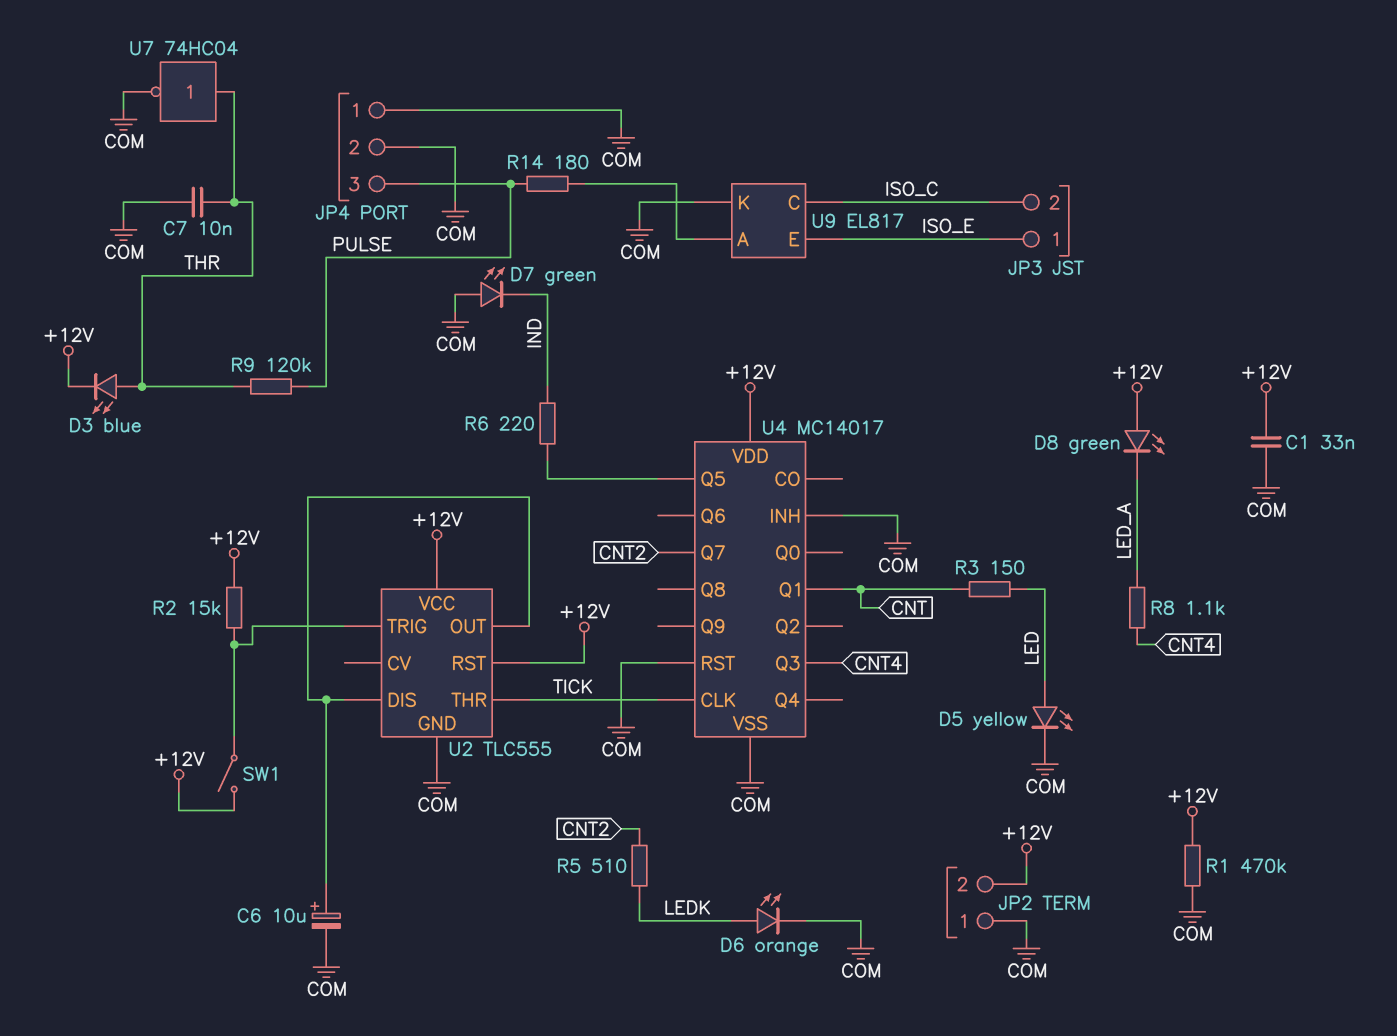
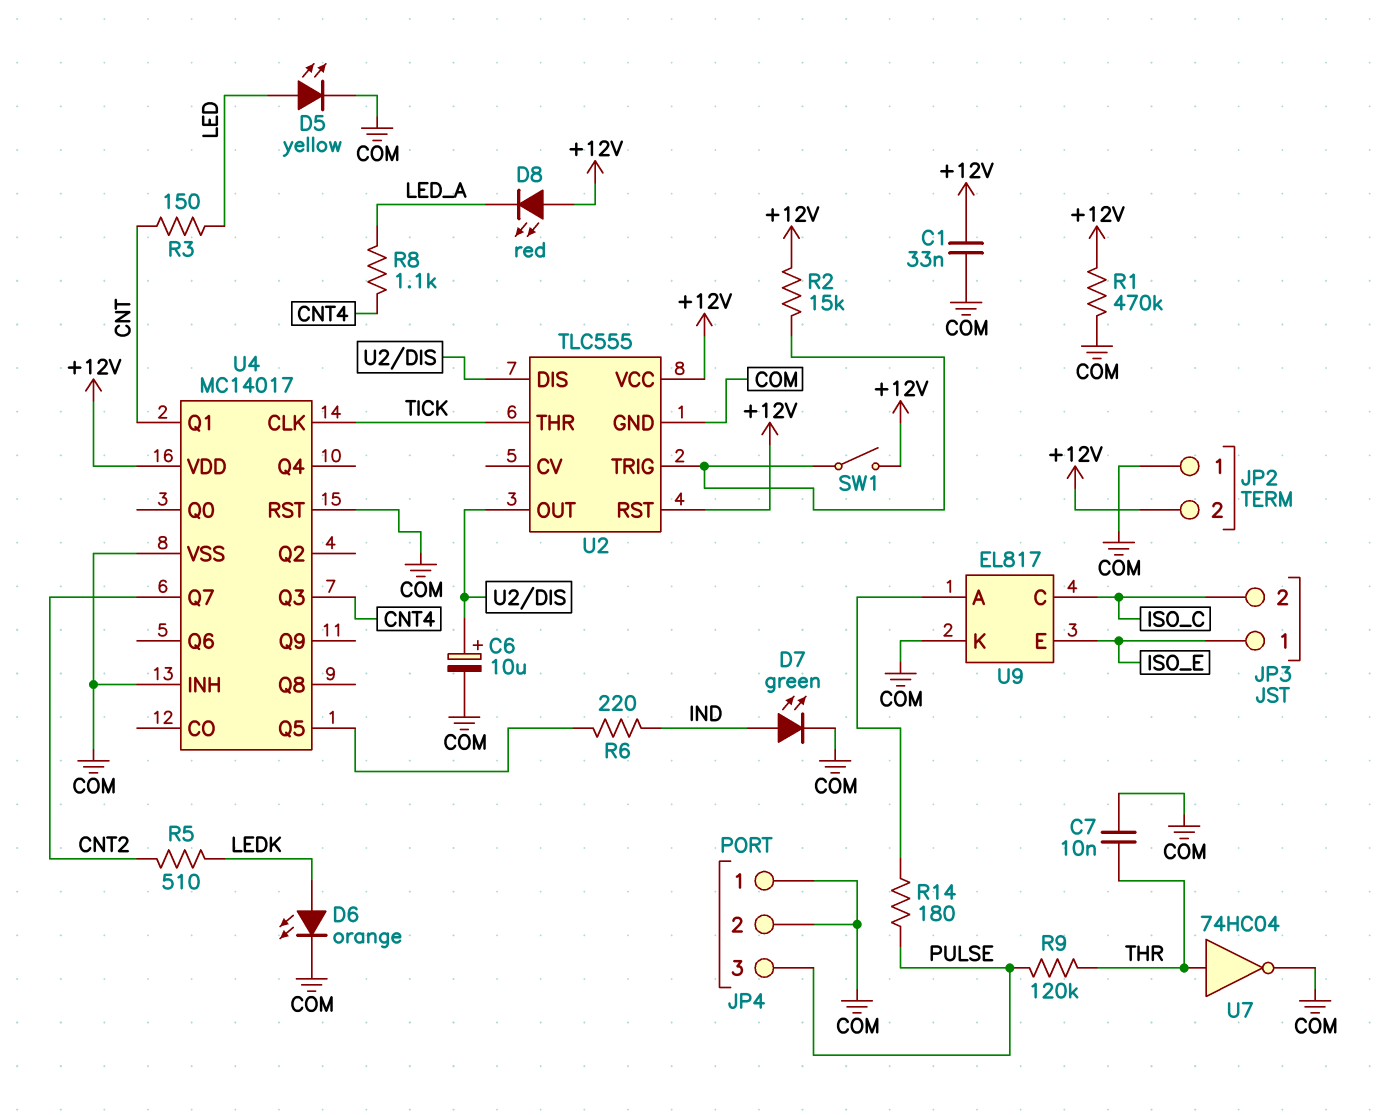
D3: LED blue (A THR, K +12V) -> none
D7: LED green (A COM, K IND) -> LED green (A IND, K COM)
D8: LED green (A +12V, K LED_A) -> LED red (A +12V, K LED_A)

